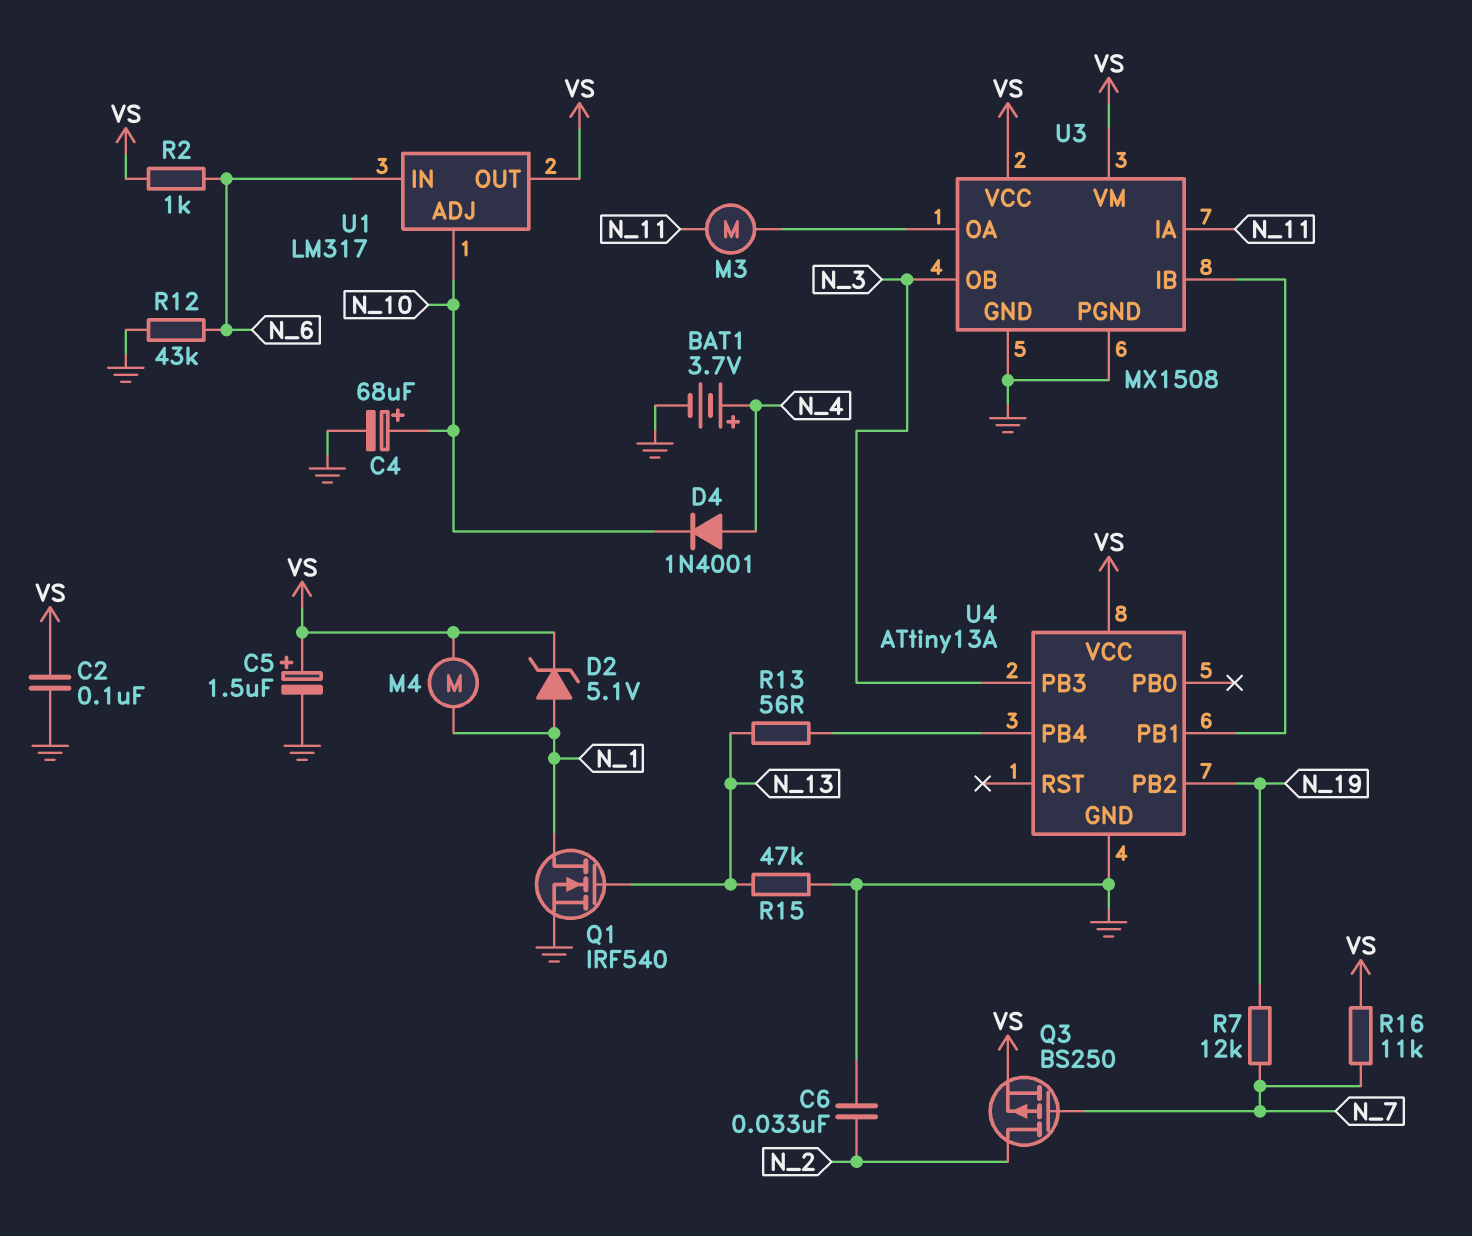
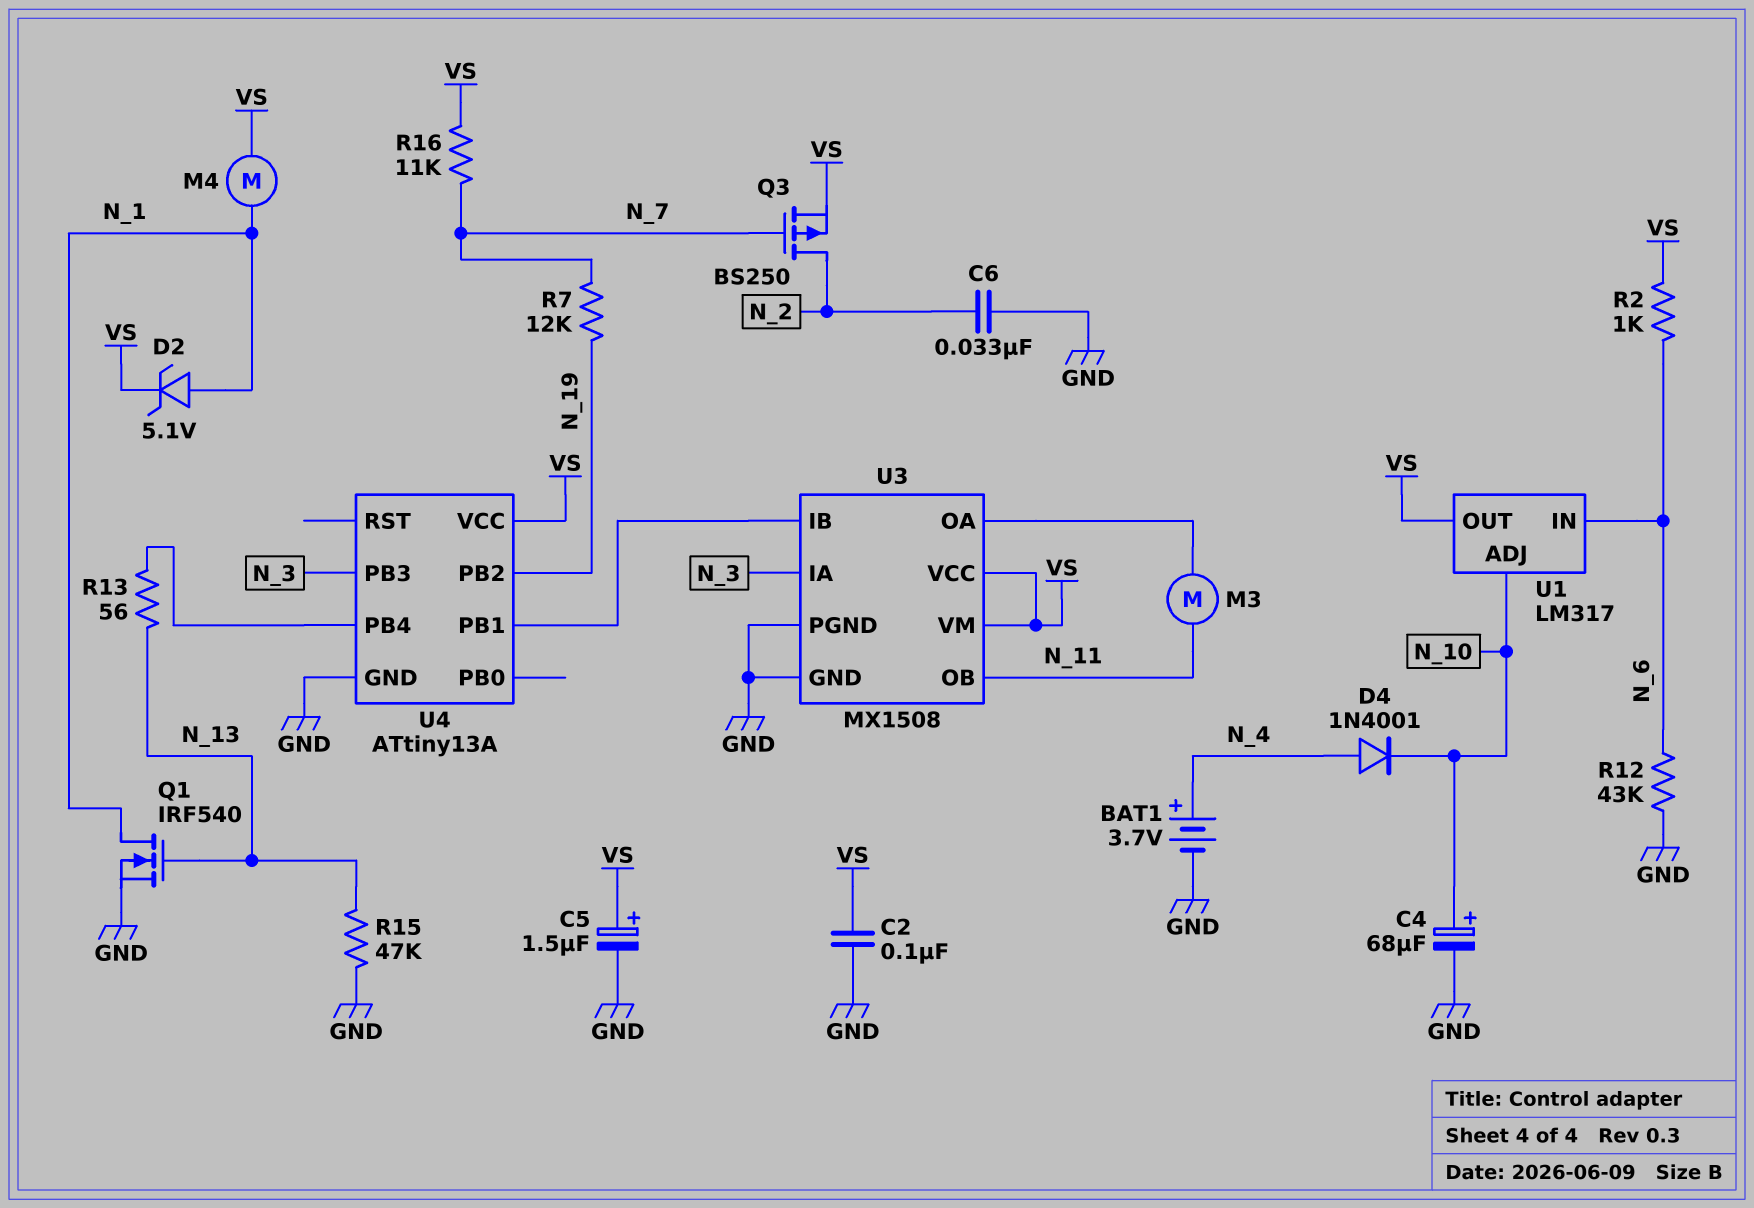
U3 pin IA: N_11 -> N_3
U3 pin OB: N_3 -> N_11

